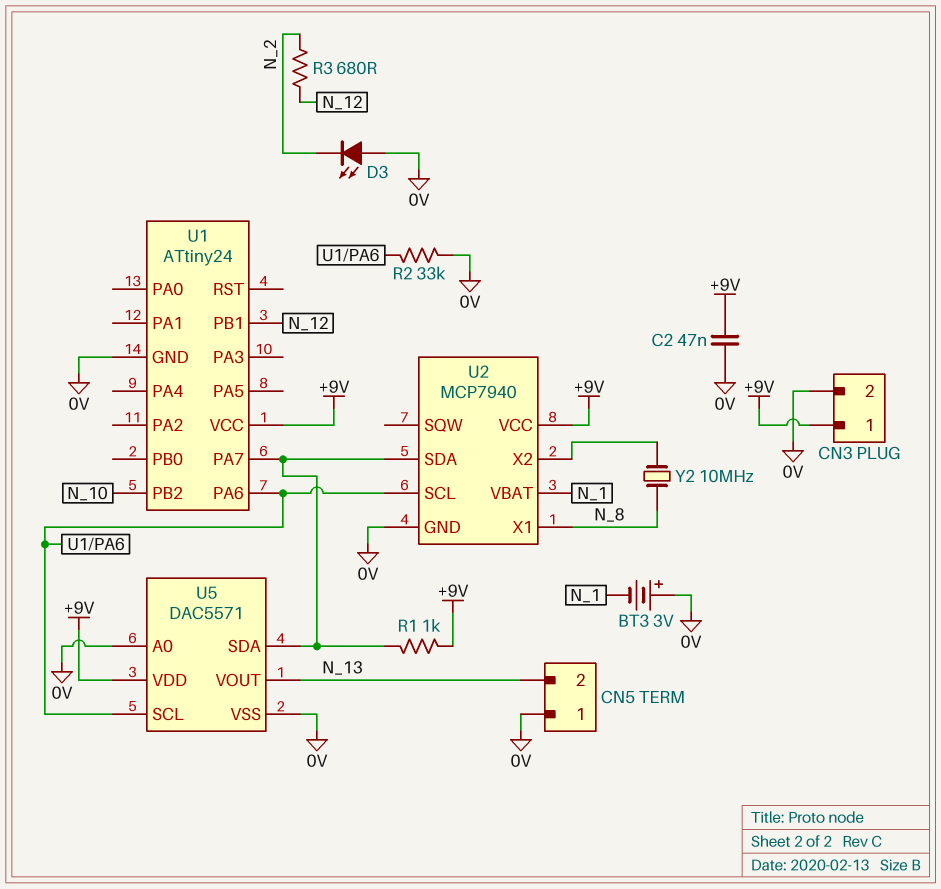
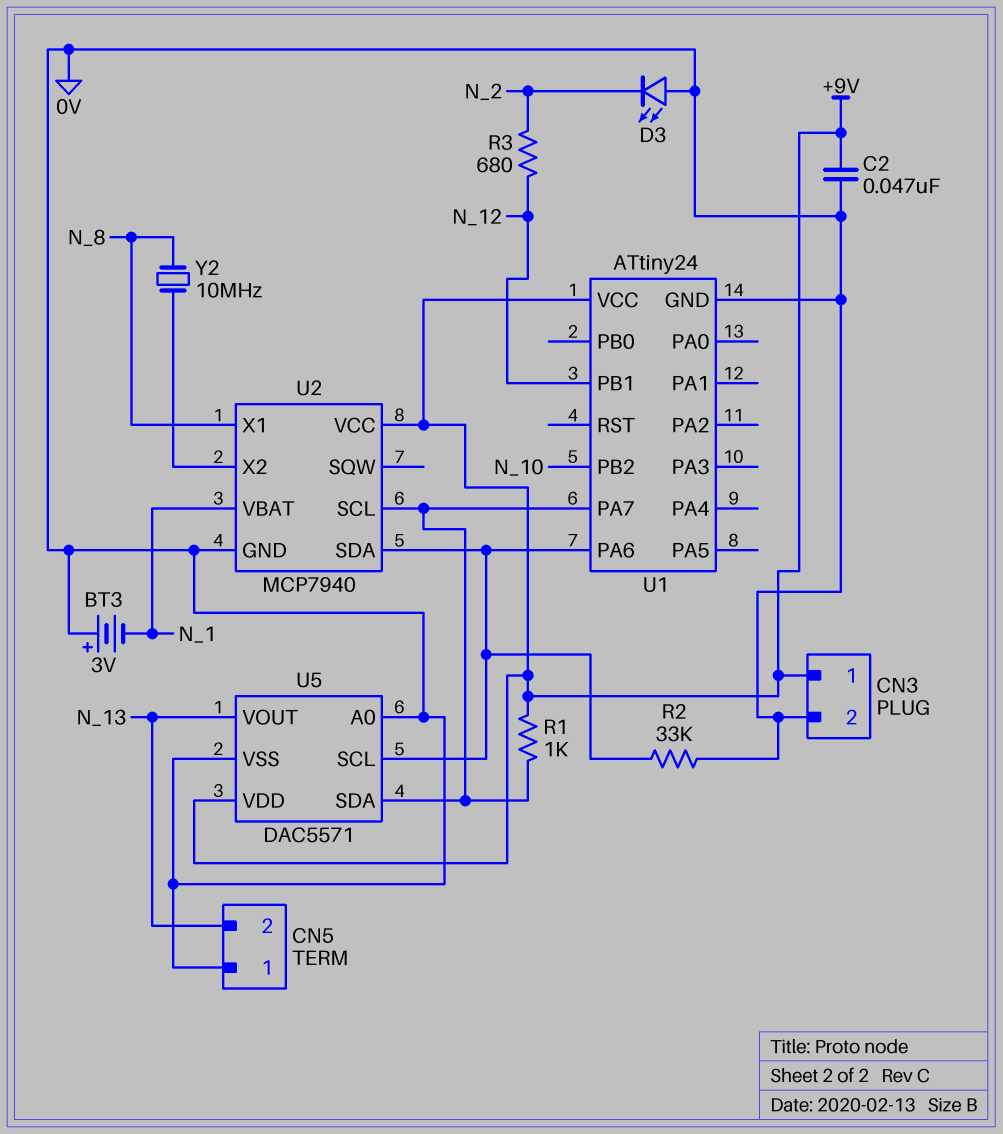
U2 pin SCL: U1/PA6 -> U1/PA7
U2 pin SDA: U1/PA7 -> U1/PA6

